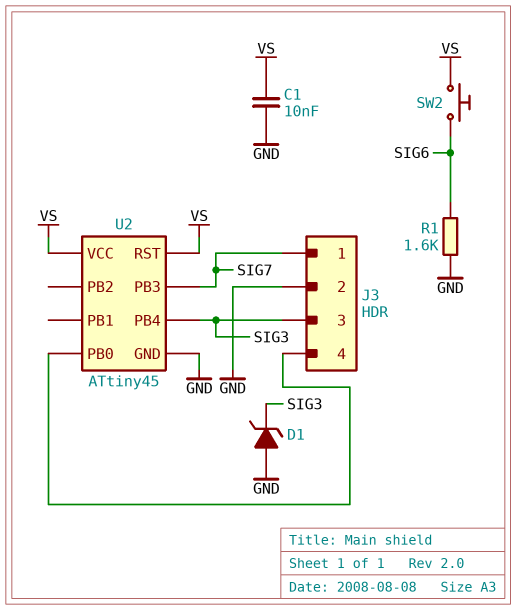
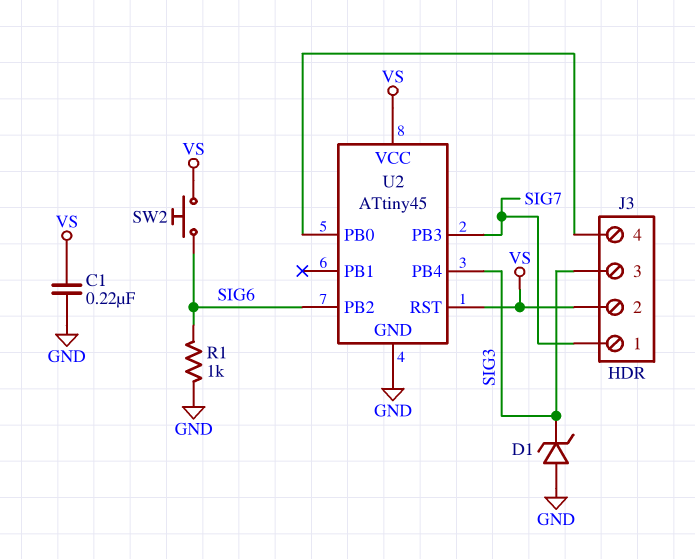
C1: 10nF (GND, VS) -> 220nF (GND, VS)
J3 pin 2: GND -> VS
R1: 1.6k (GND, SIG6) -> 1k (GND, SIG6)
U2 pin PB2: none -> SIG6

